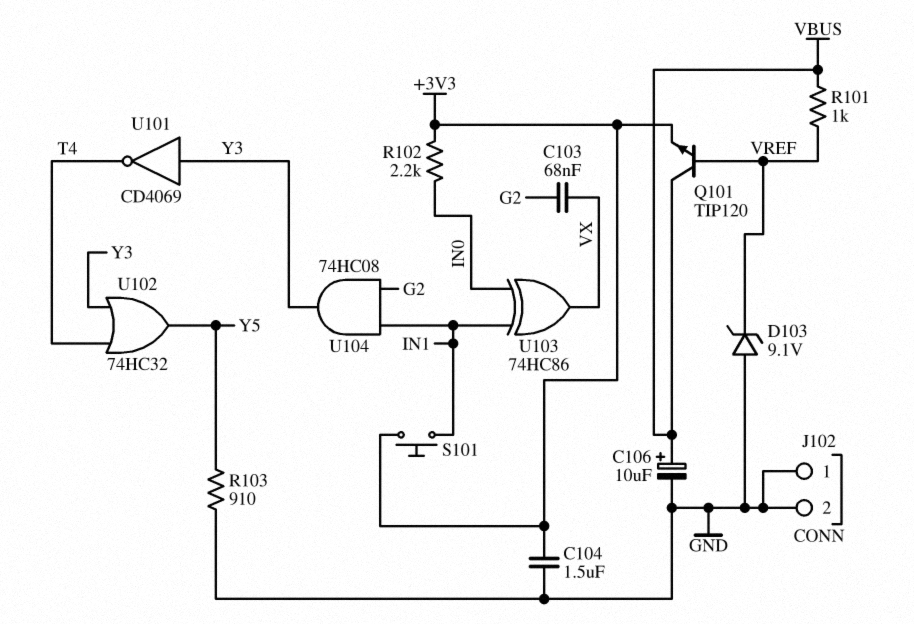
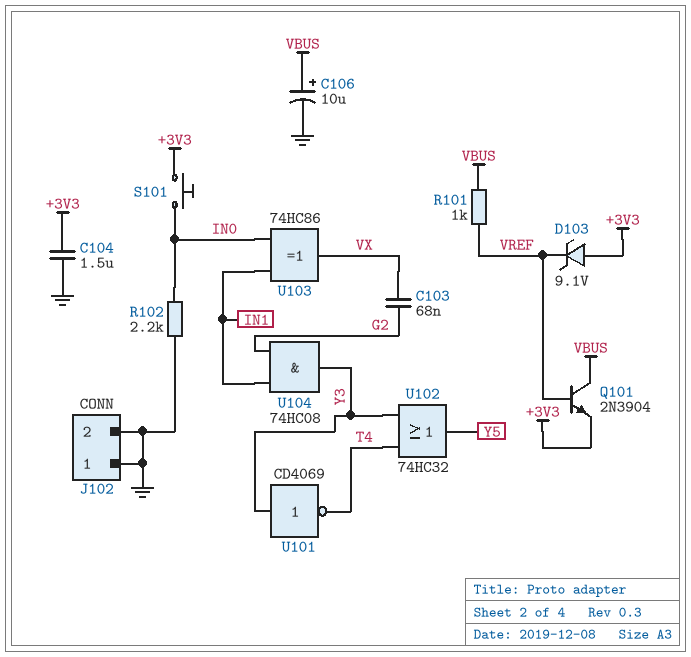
D103: zener 9.1V (A GND, K VREF) -> zener 9.1V (A +3V3, K VREF)
Q101: NPN TIP120 (B VREF, C VBUS, E +3V3) -> NPN 2N3904 (B VREF, C VBUS, E +3V3)
R102: 2.2k (+3V3, IN0) -> 2.2k (GND, IN0)
R103: 910 (GND, Y5) -> none
S101: button (+3V3, IN1) -> button (+3V3, IN0)

